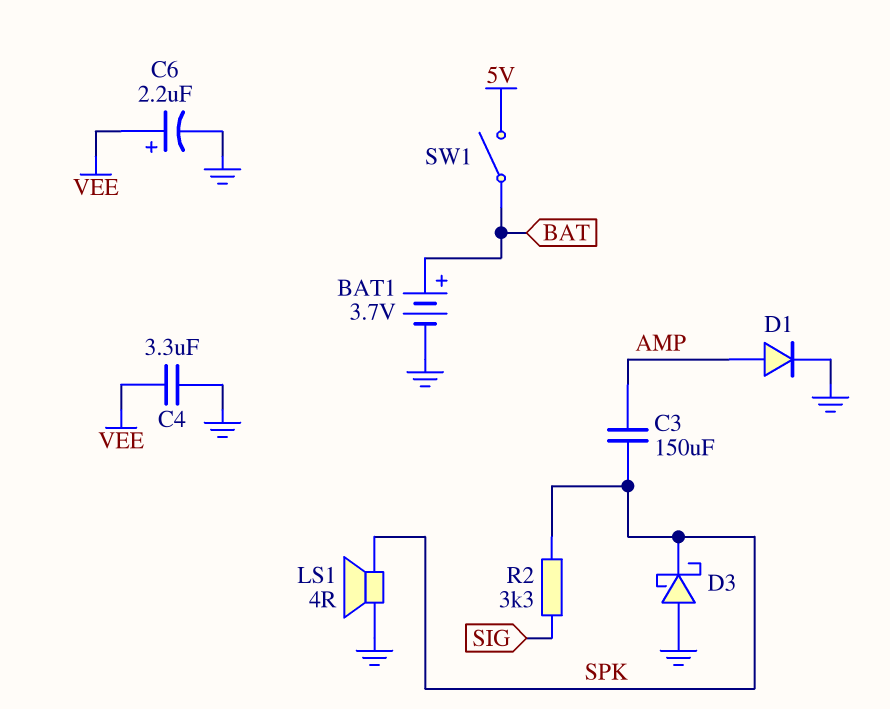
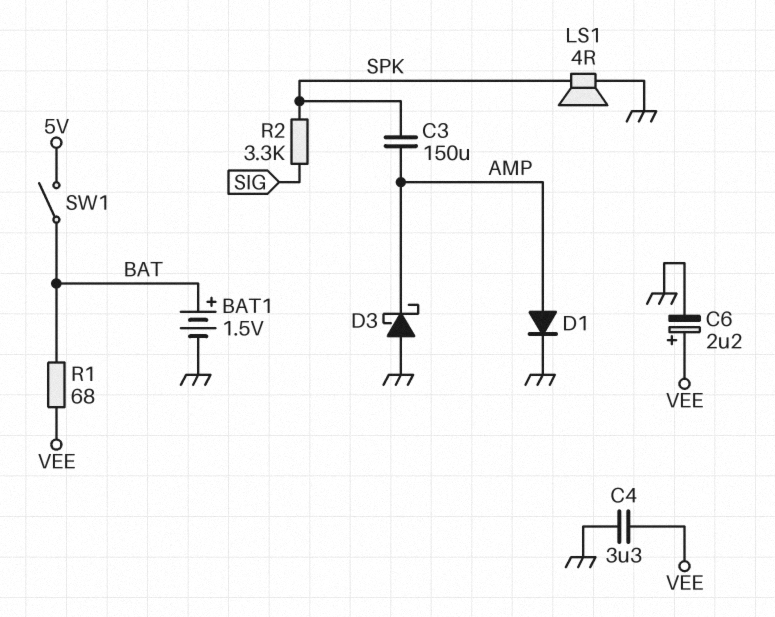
BAT1: 3.7V (plus BAT, minus GND) -> 1.5V (plus BAT, minus GND)
D3: schottky (A GND, K SPK) -> schottky (A GND, K AMP)
R1: none -> 68 (BAT, VEE)

